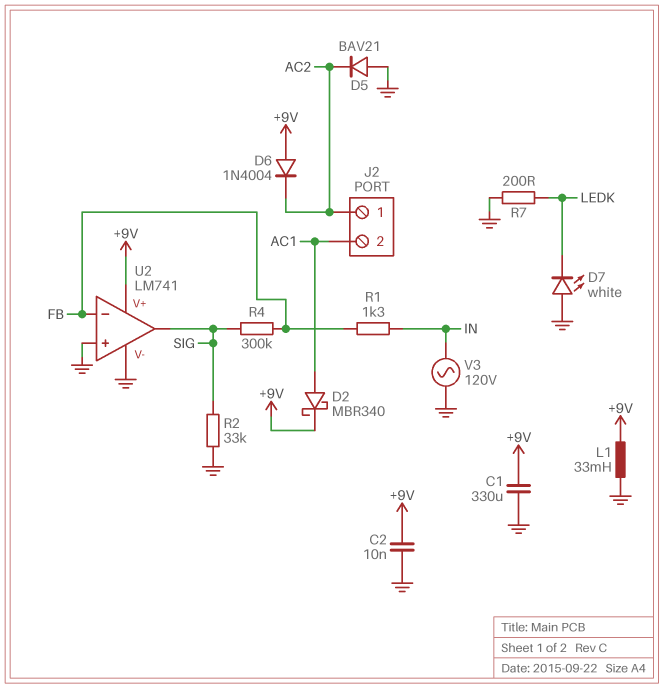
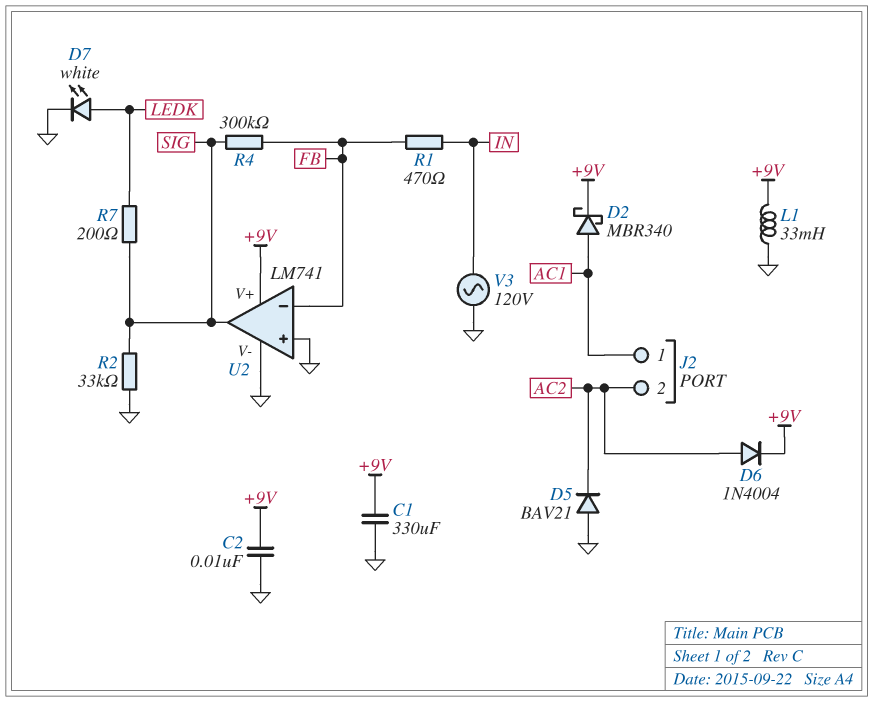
D6: diode 1N4004 (A +9V, K AC2) -> diode 1N4004 (A AC2, K +9V)
D7: LED white (A GND, K LEDK) -> LED white (A LEDK, K GND)
J2 pin 1: AC2 -> AC1
J2 pin 2: AC1 -> AC2
R1: 1.3k (FB, IN) -> 470 (FB, IN)
R7: 200 (GND, LEDK) -> 200 (LEDK, SIG)

